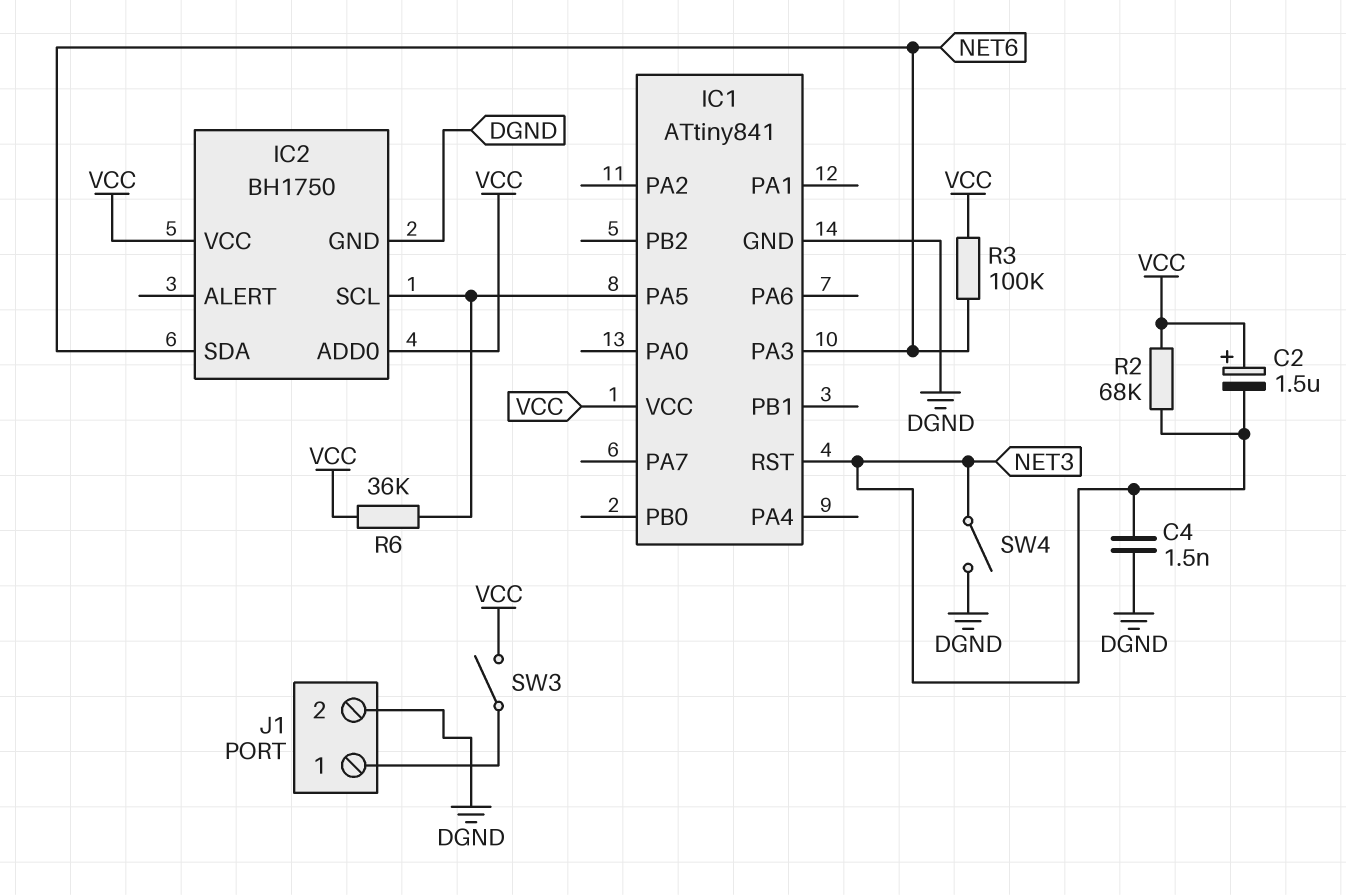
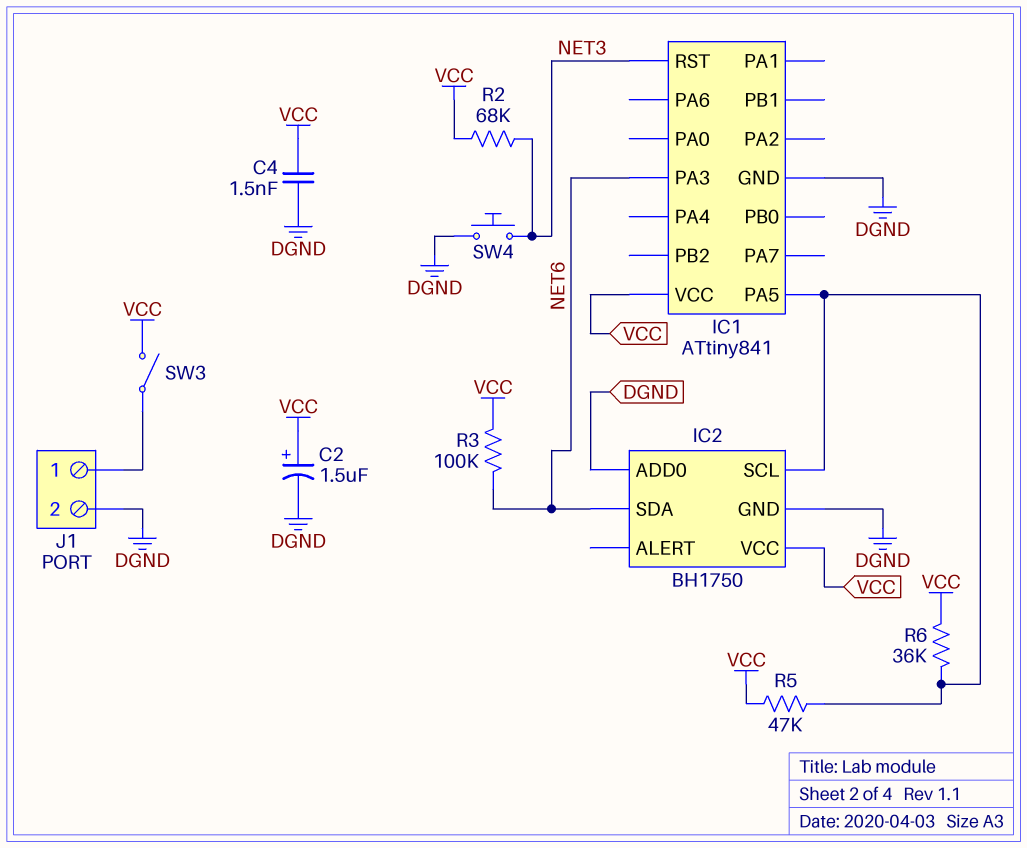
C2: 1.5uF (plus VCC, minus NET3) -> 1.5uF (plus VCC, minus DGND)
C4: 1.5nF (DGND, NET3) -> 1.5nF (DGND, VCC)
IC2 pin ADD0: VCC -> DGND
R5: none -> 47k (IC1/PA5, VCC)
SW4: switch (DGND, NET3) -> button (DGND, NET3)

